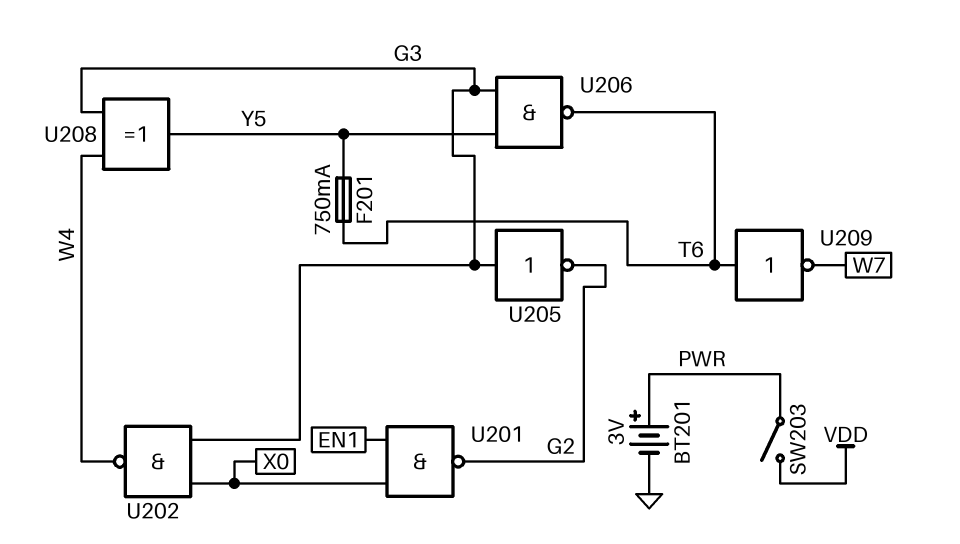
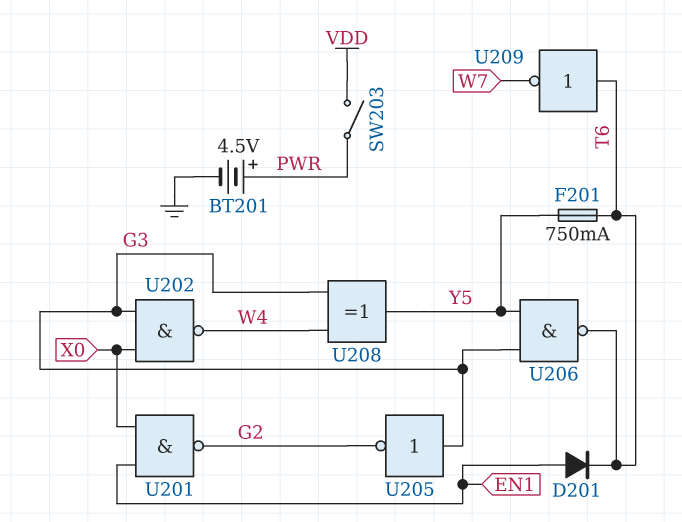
BT201: 3V (plus PWR, minus GND) -> 4.5V (plus PWR, minus GND)
D201: none -> diode (A EN1, K T6)

